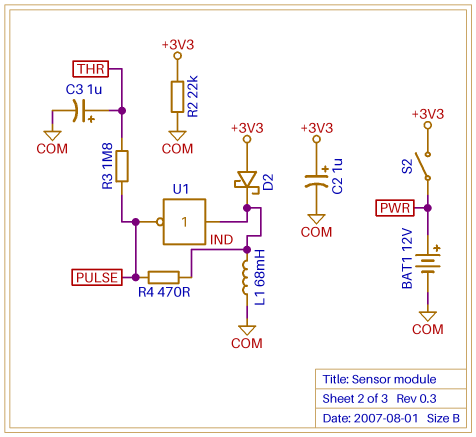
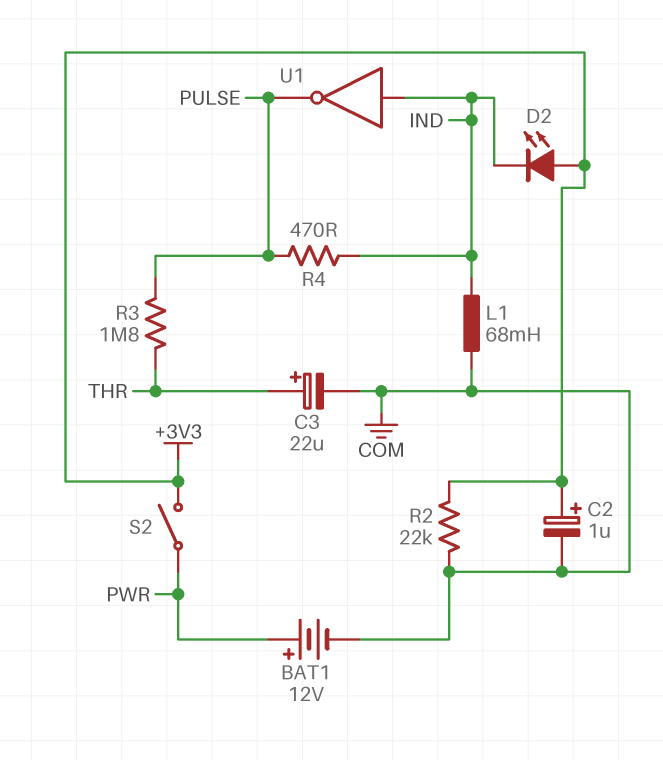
C3: 1uF (plus THR, minus COM) -> 22uF (plus THR, minus COM)
D2: schottky (A +3V3, K IND) -> LED (A +3V3, K IND)

